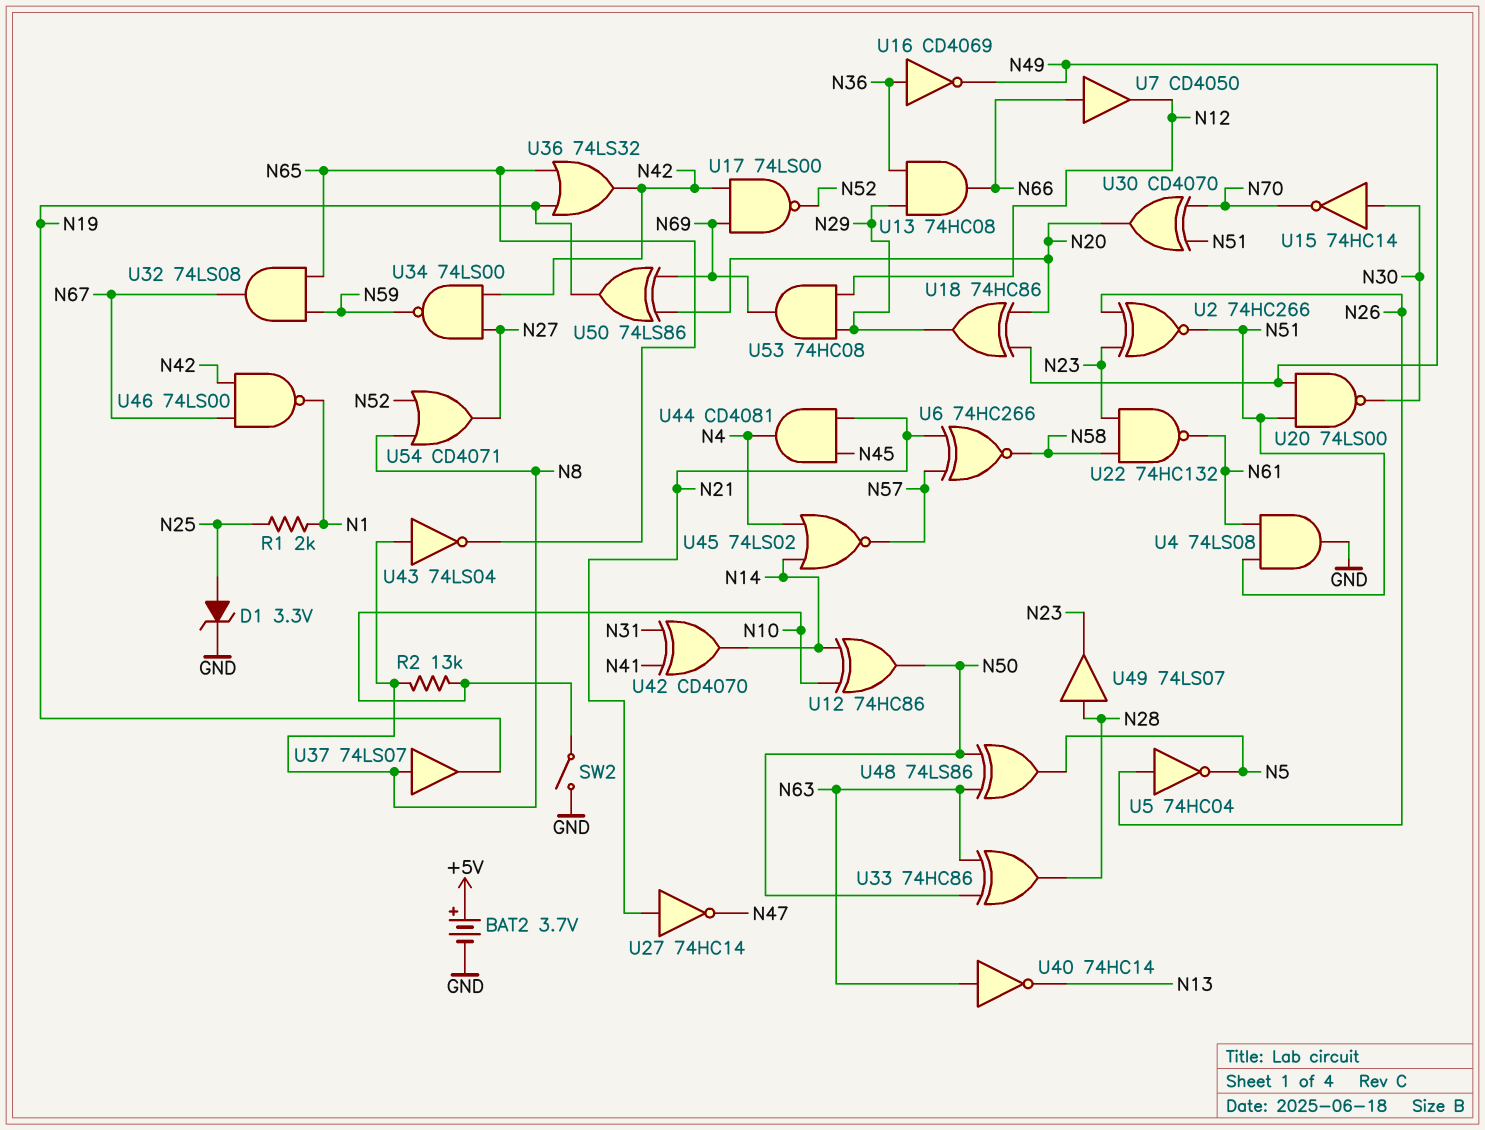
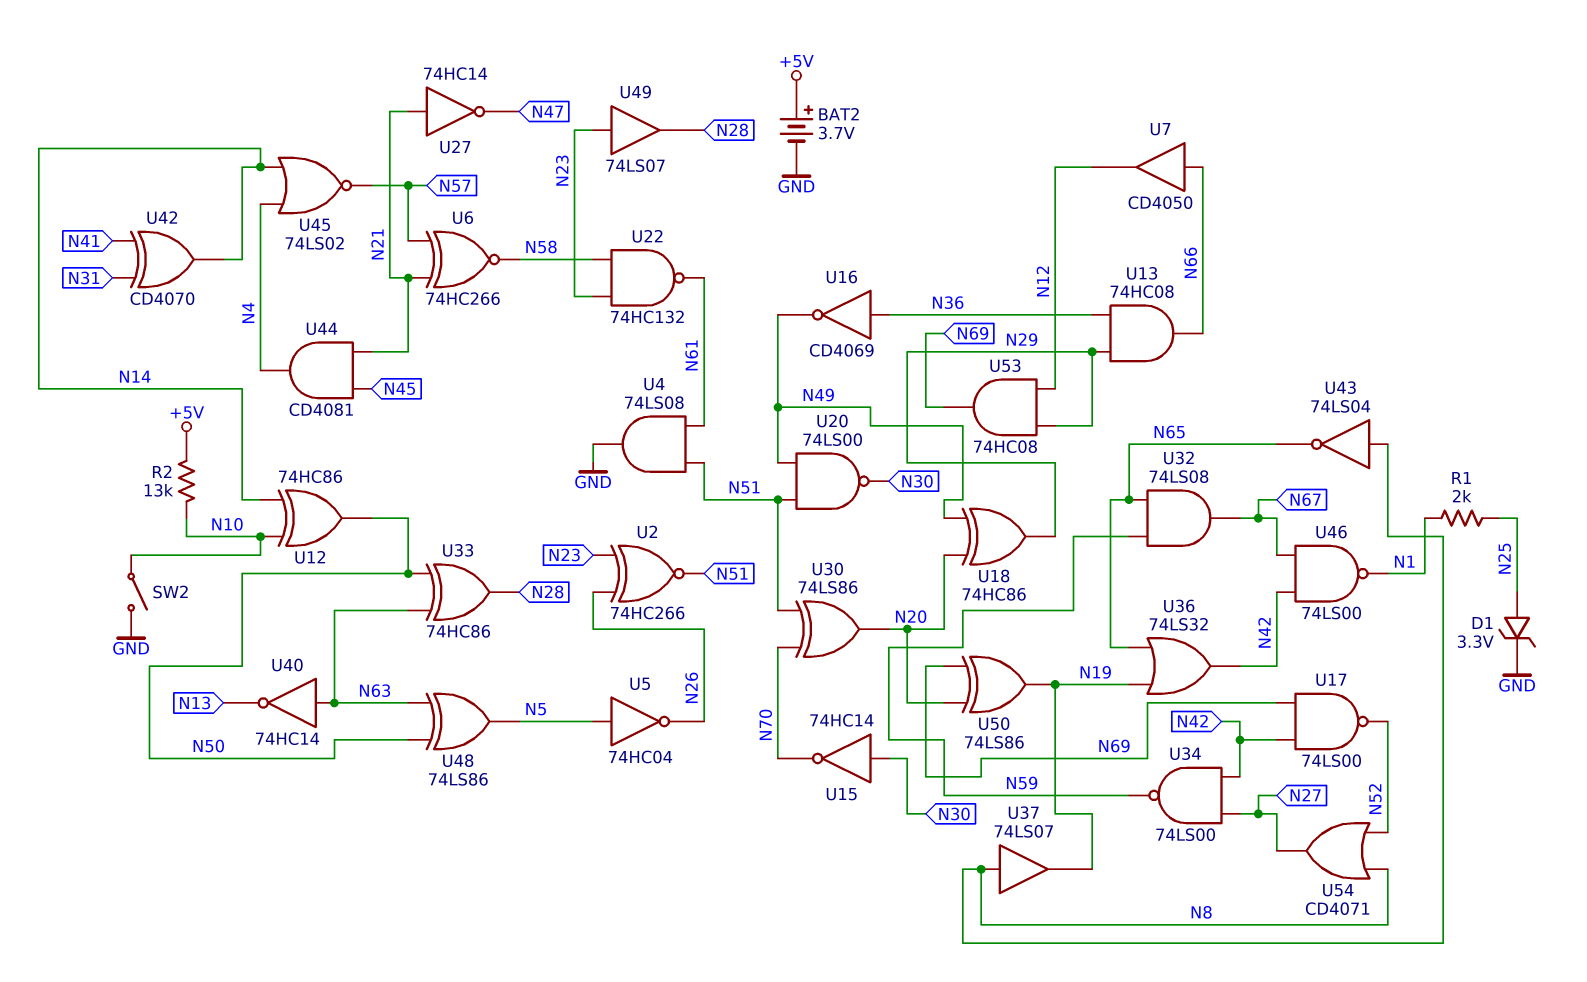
R2: 13k (N8, N10) -> 13k (+5V, N10)
U5: NOT 74HC04 (in N26, out N5) -> NOT 74HC04 (in N5, out N26)
U30: XOR CD4070 (in N51, in N70, out N20) -> XOR 74LS86 (in N51, in N70, out N20)
U49: buffer 74LS07 (in N28, out N23) -> buffer 74LS07 (in N23, out N28)

